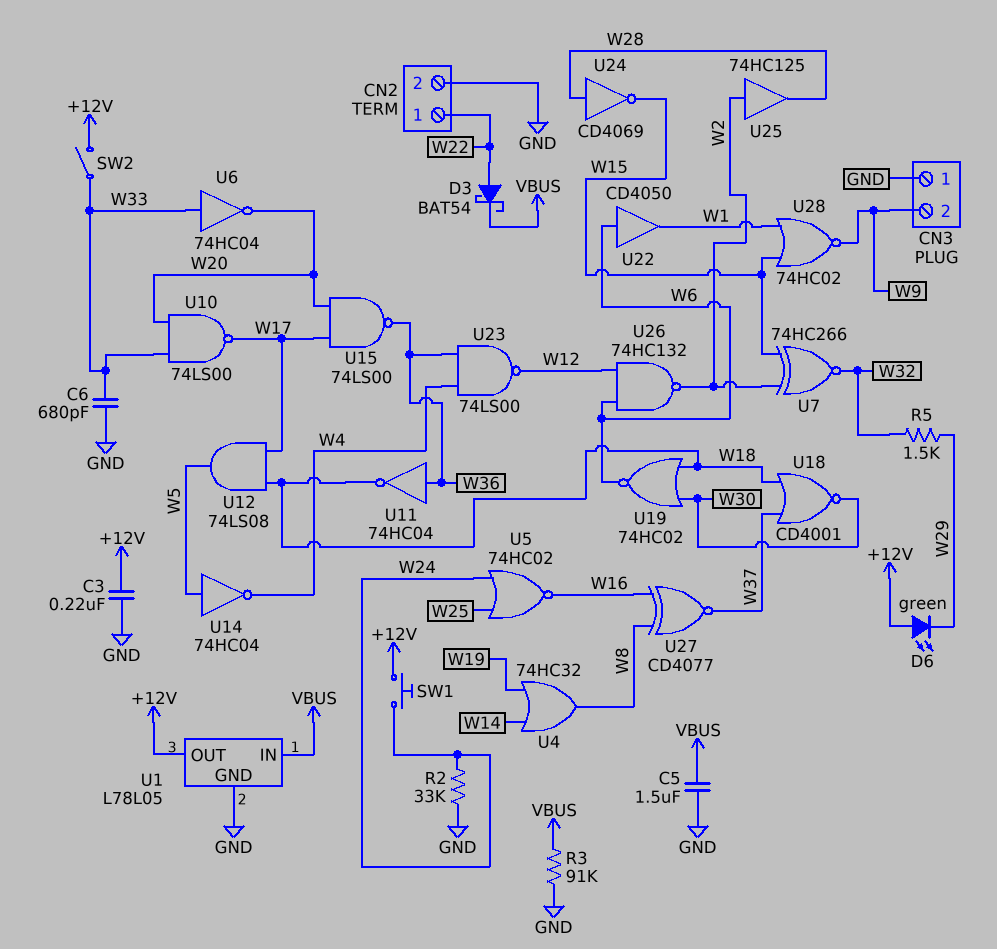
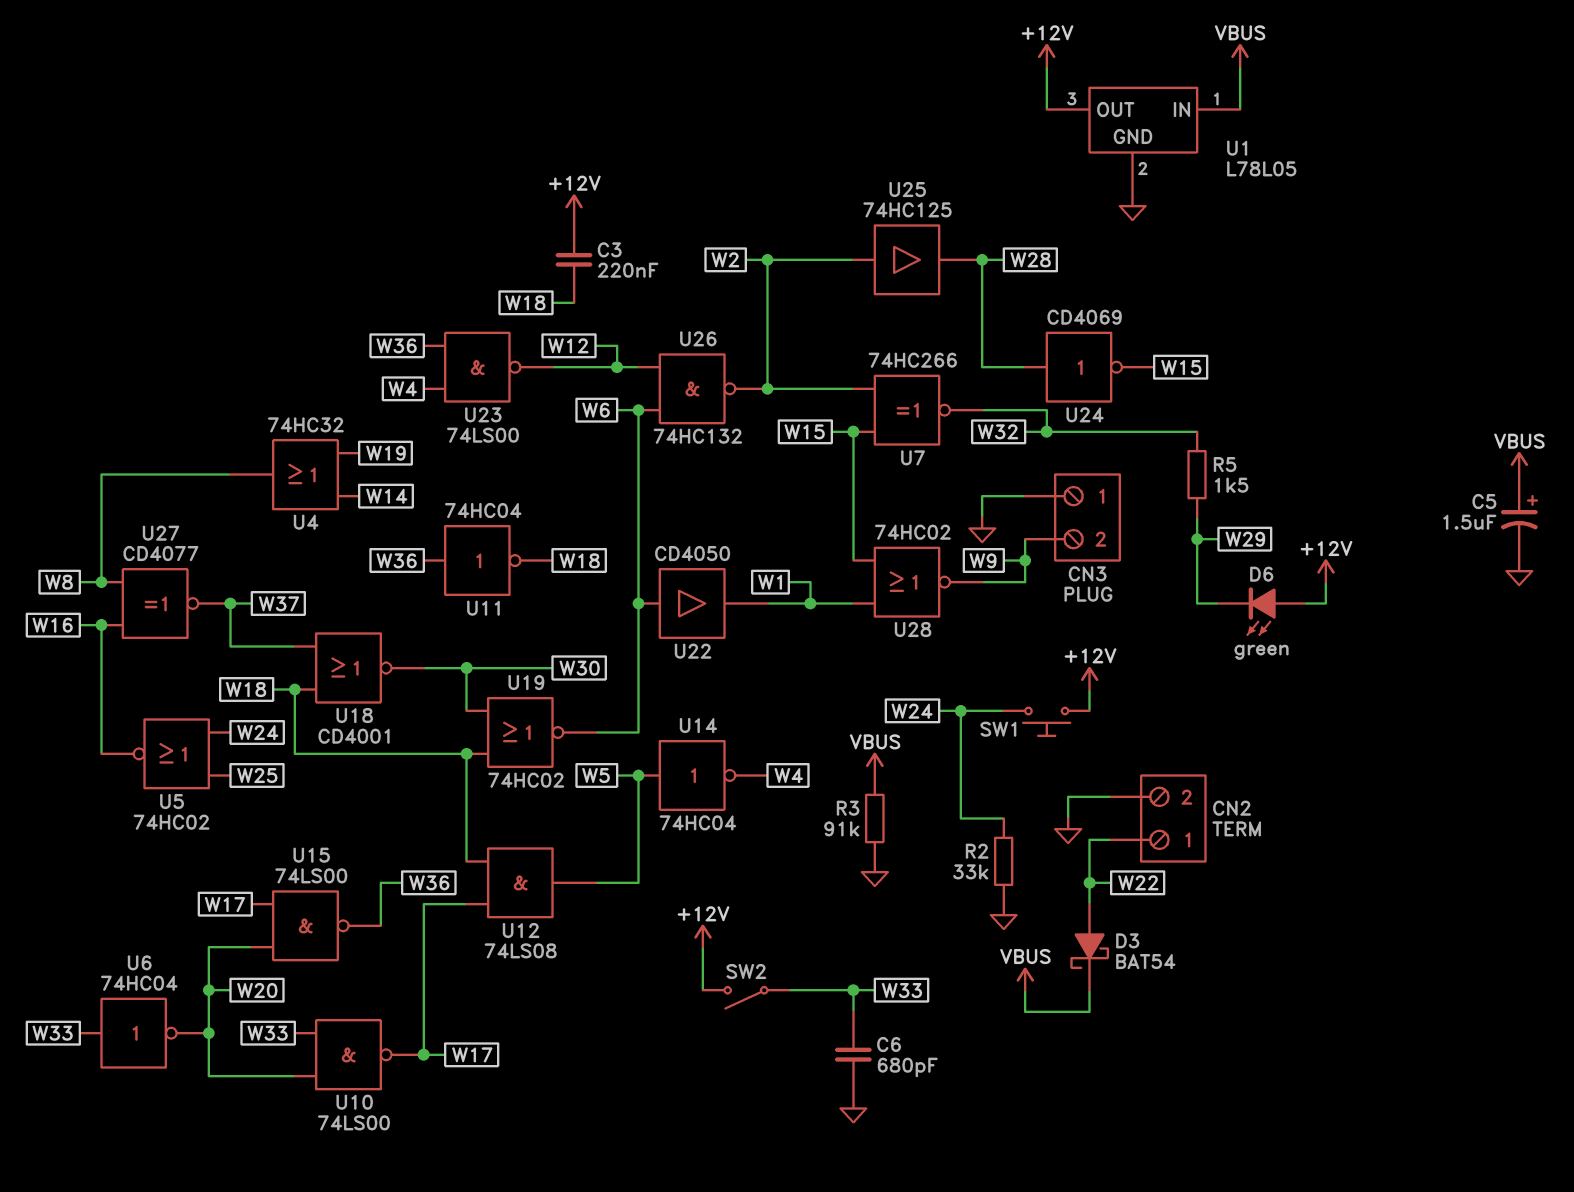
C3: 220nF (+12V, GND) -> 220nF (+12V, W18)
C5: 1.5uF (GND, VBUS) -> 1.5uF (plus VBUS, minus GND)

